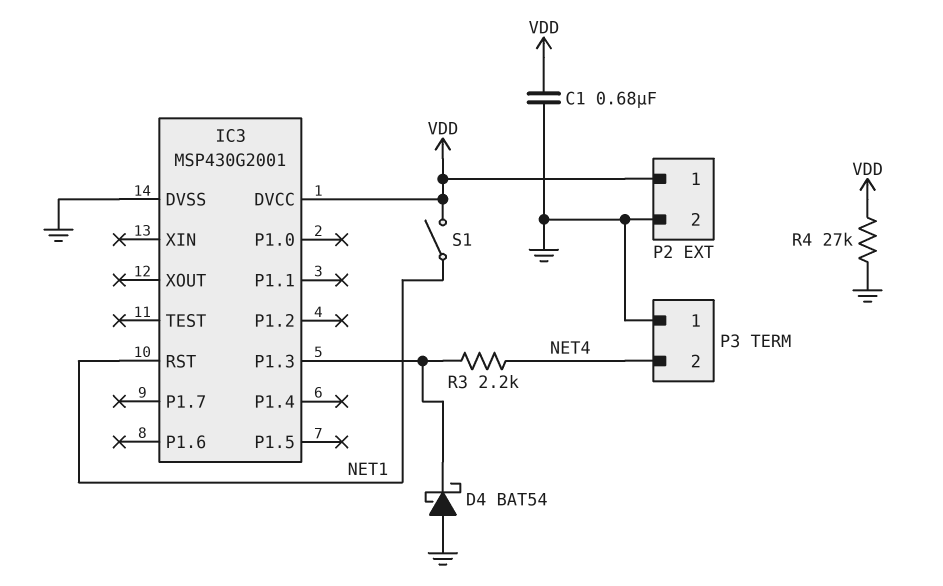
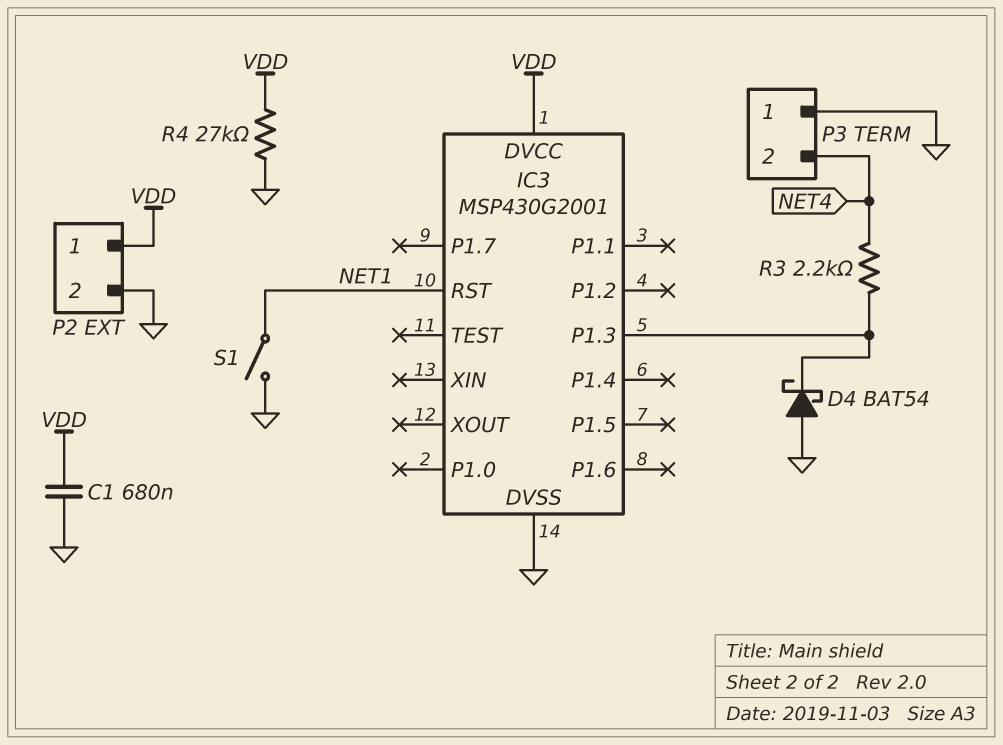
S1: switch (NET1, VDD) -> switch (GND, NET1)

